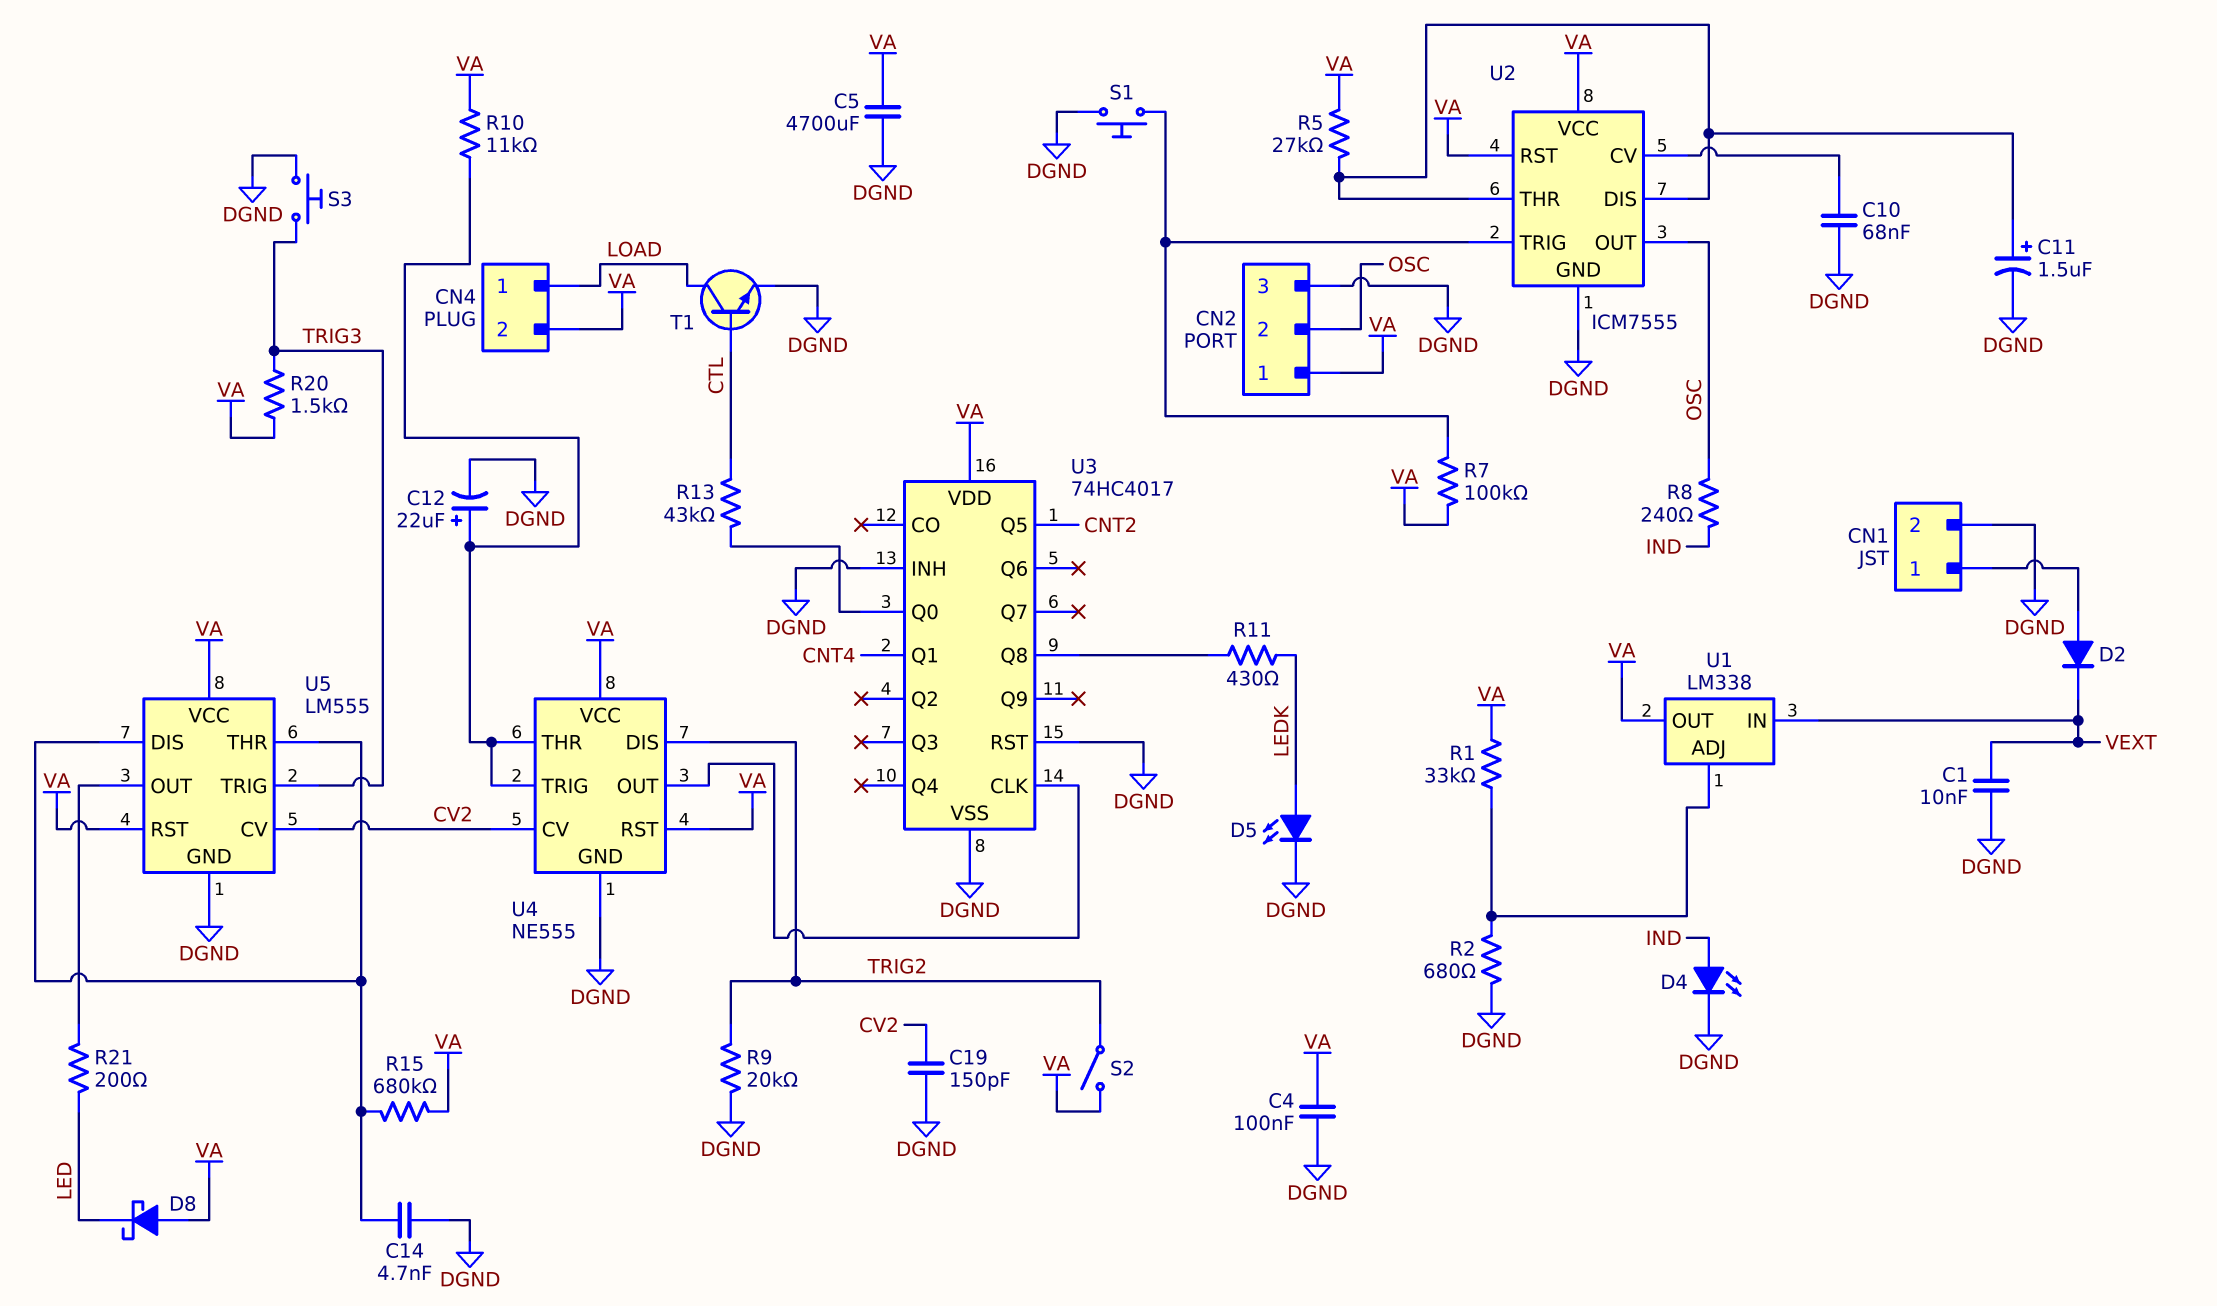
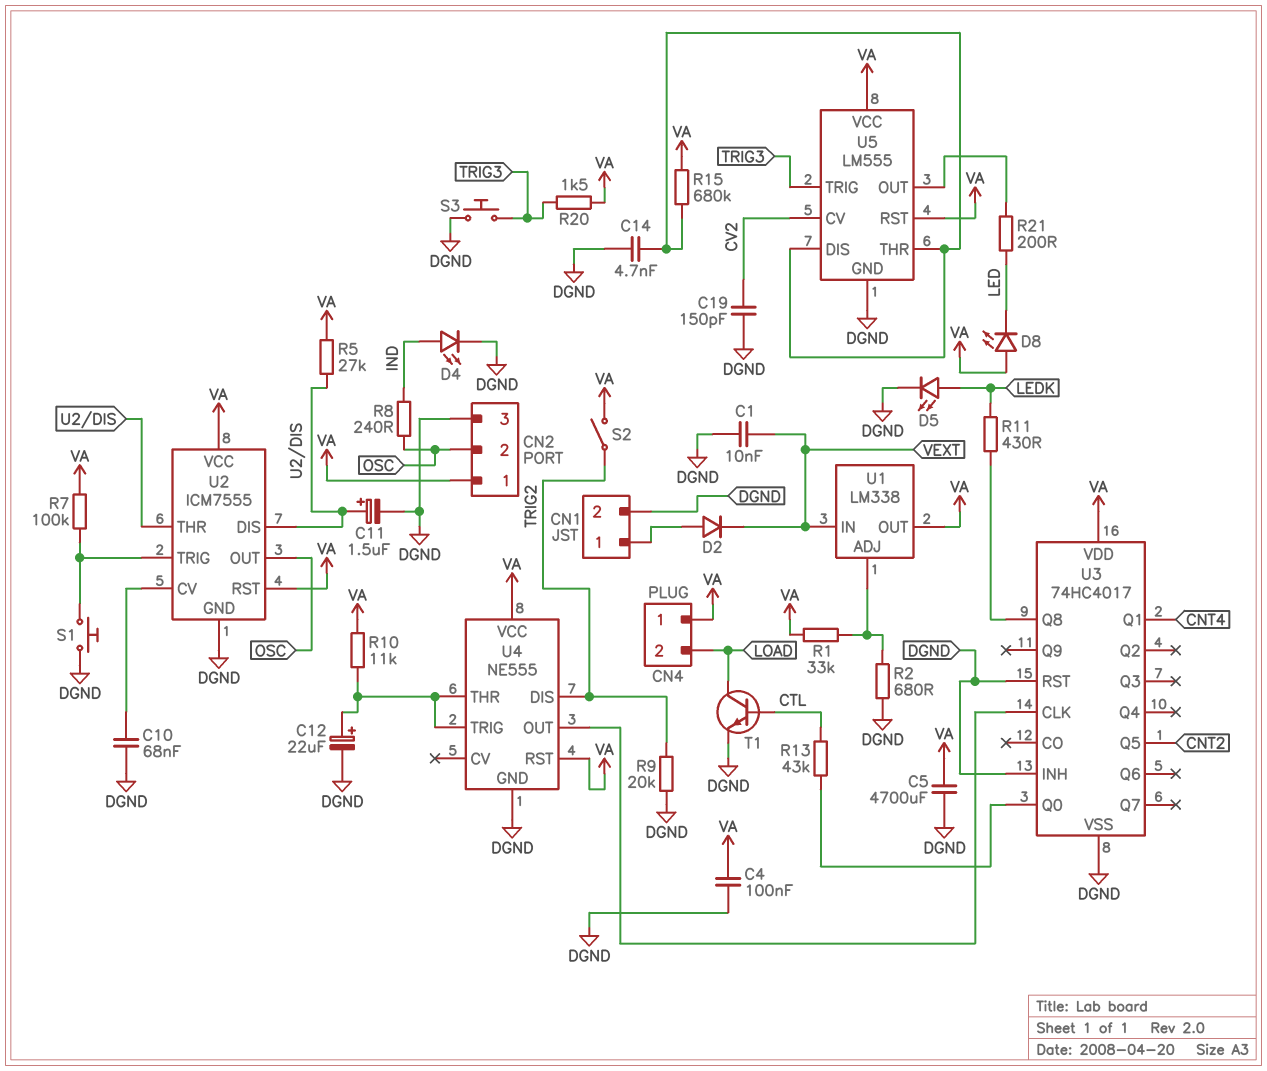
CN4 pin 1: LOAD -> VA
CN4 pin 2: VA -> LOAD
D8: schottky (A VA, K LED) -> LED (A VA, K LED)
U4 pin CV: CV2 -> none

